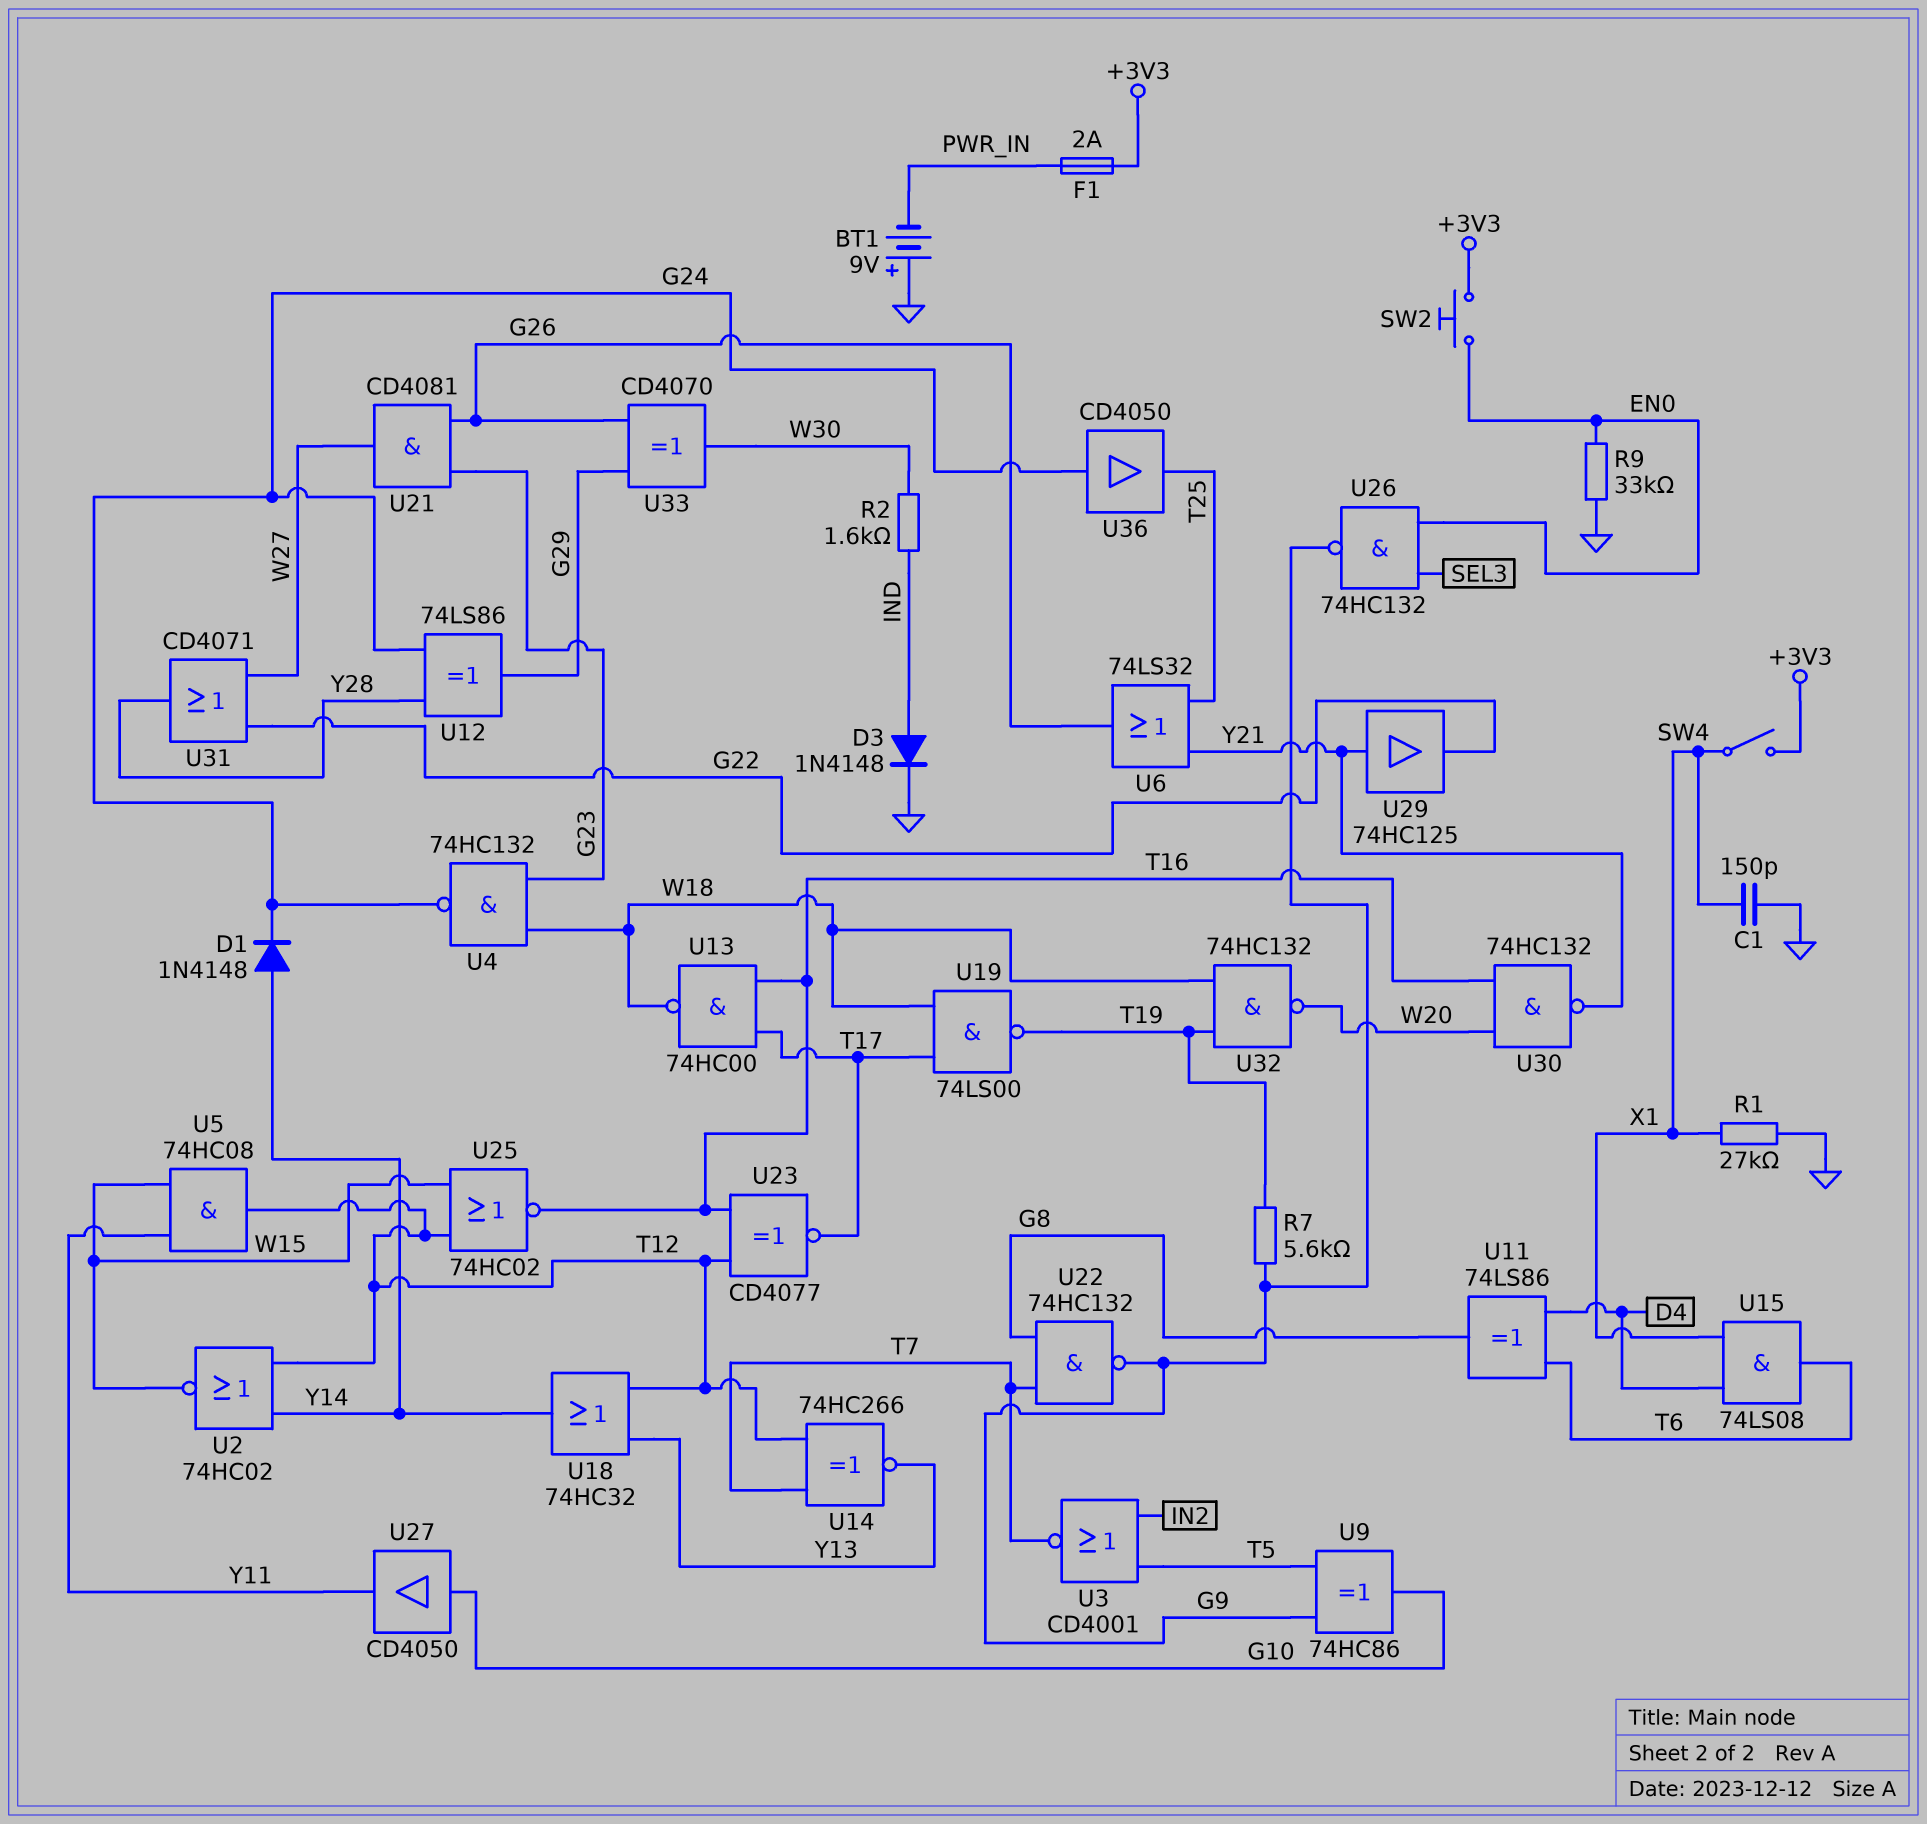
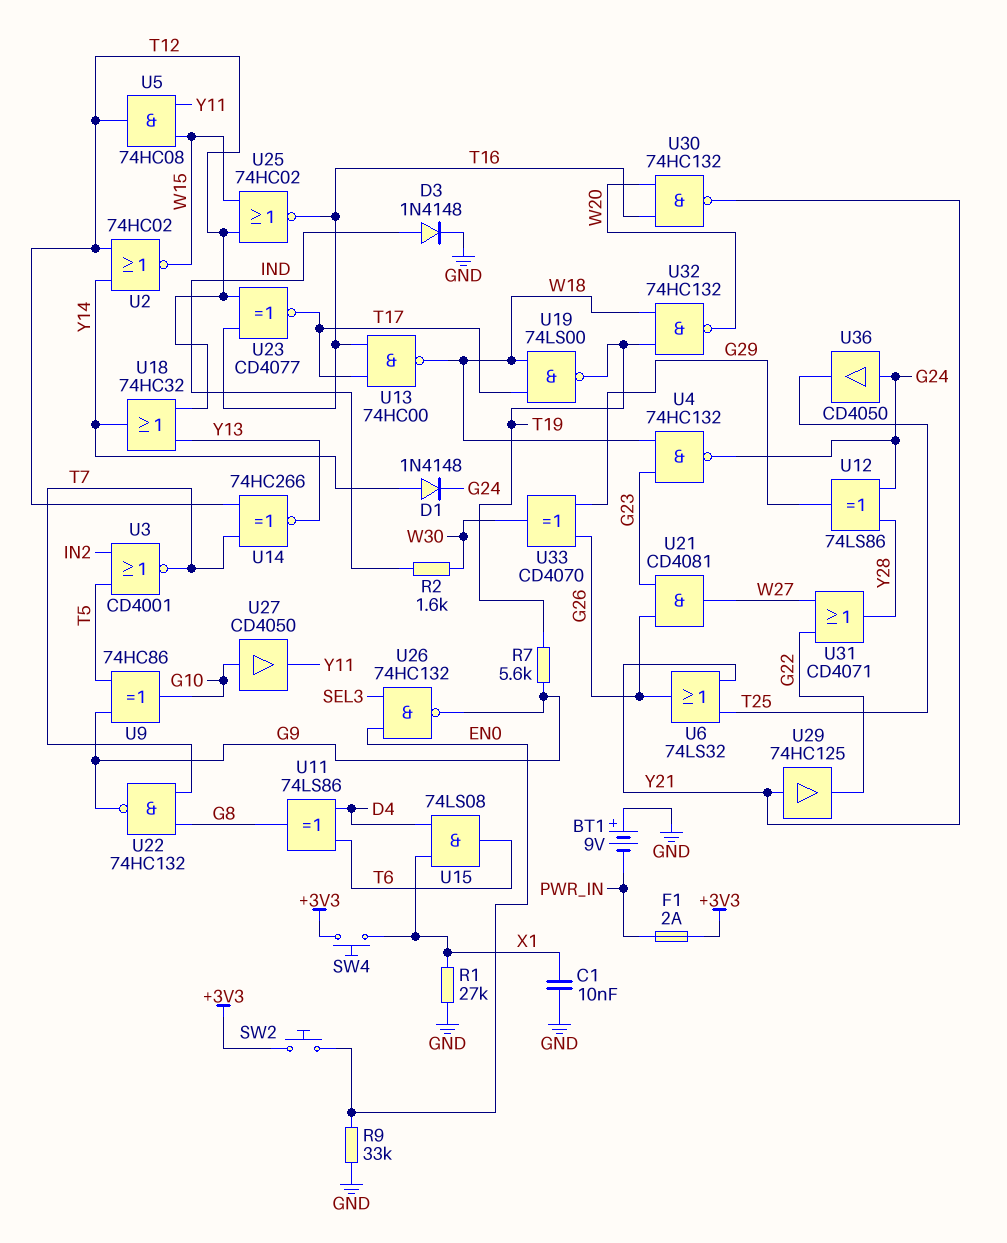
C1: 150pF (GND, X1) -> 10nF (GND, X1)
SW4: switch (+3V3, X1) -> button (+3V3, X1)

